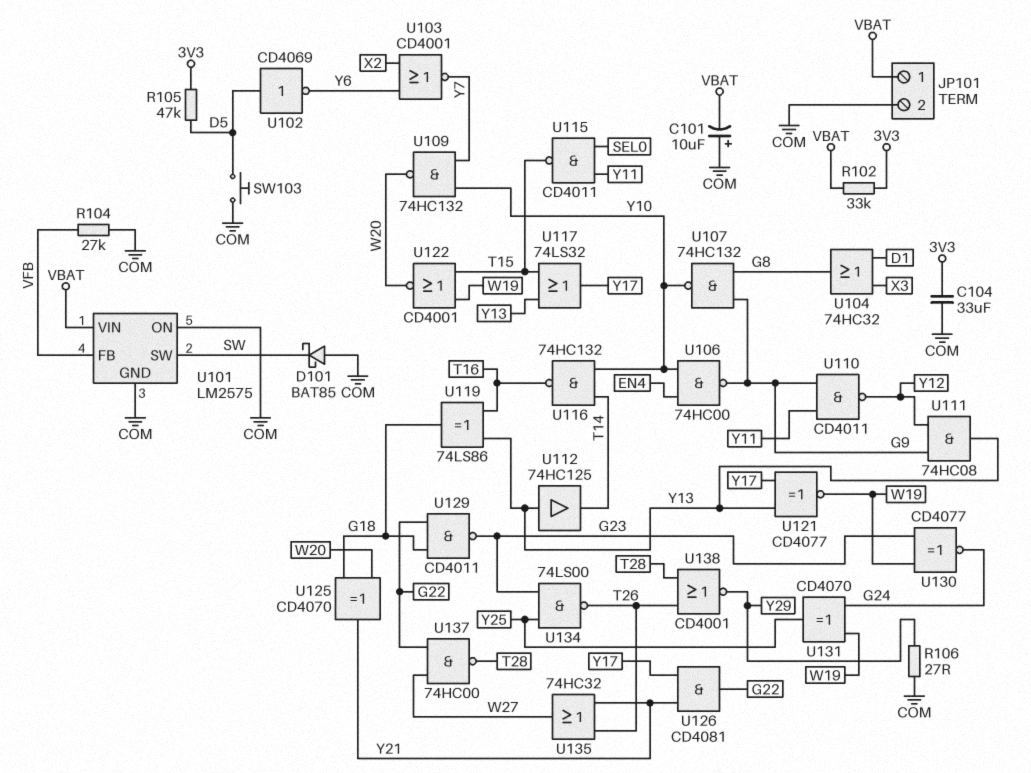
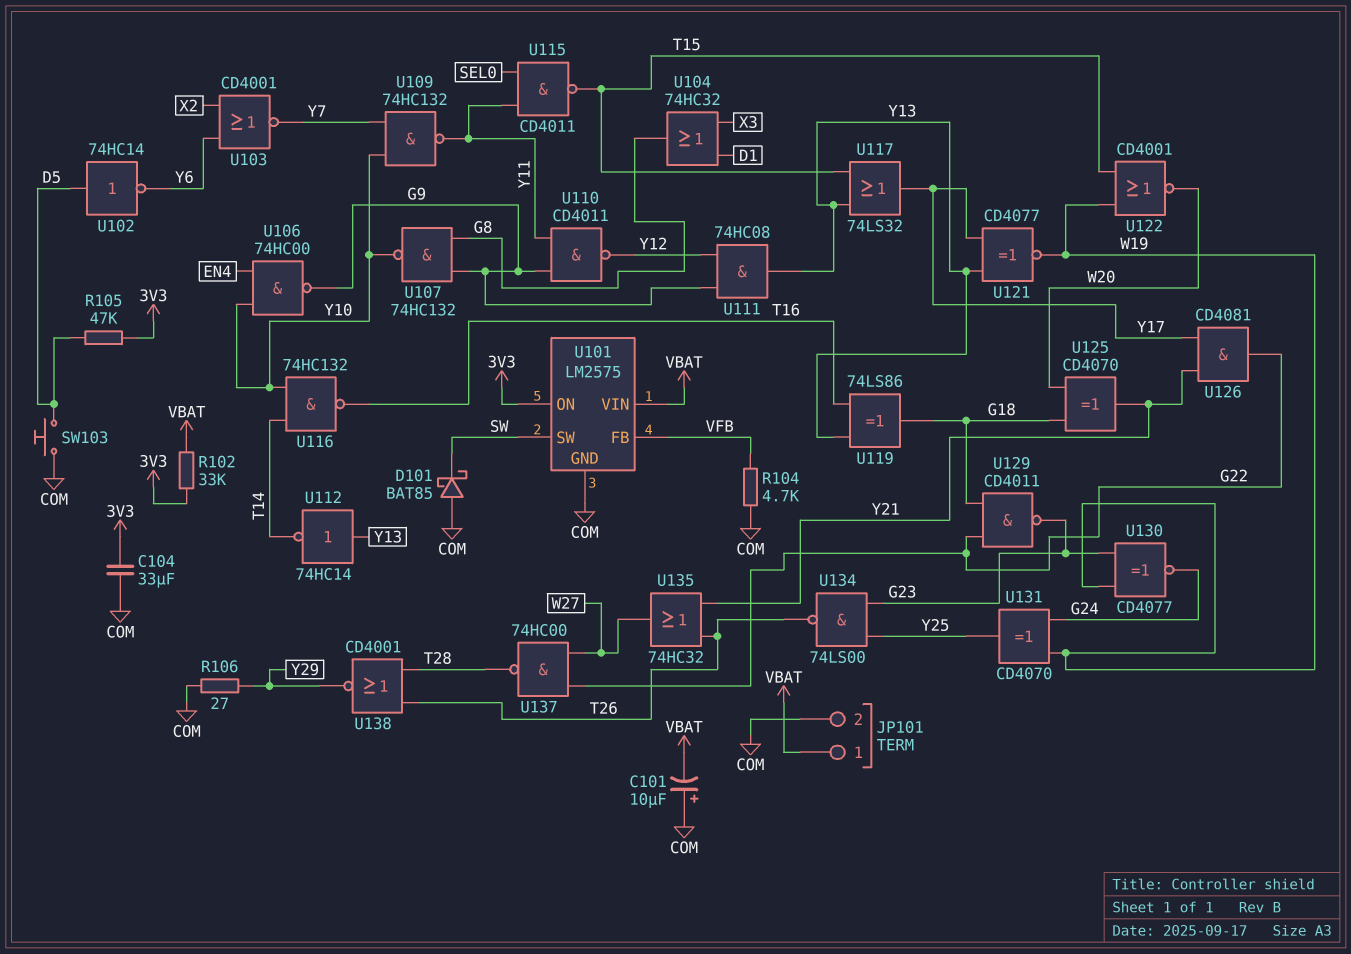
R104: 27k (COM, VFB) -> 4.7k (COM, VFB)
U101 pin ON: COM -> 3V3
U102: NOT CD4069 (in D5, out Y6) -> NOT 74HC14 (in D5, out Y6)
U109: NAND 74HC132 (in Y7, in Y10, out W20) -> NAND 74HC132 (in Y7, in Y10, out Y11)
U112: buffer 74HC125 (in Y13, out T14) -> NOT 74HC14 (in Y13, out T14)

